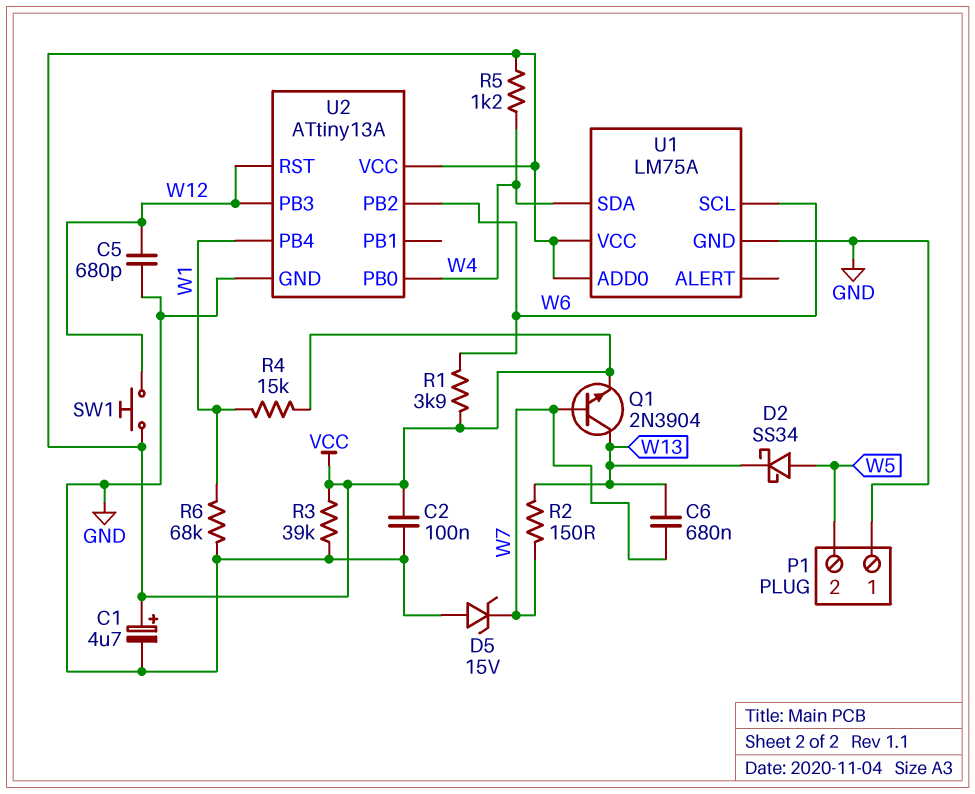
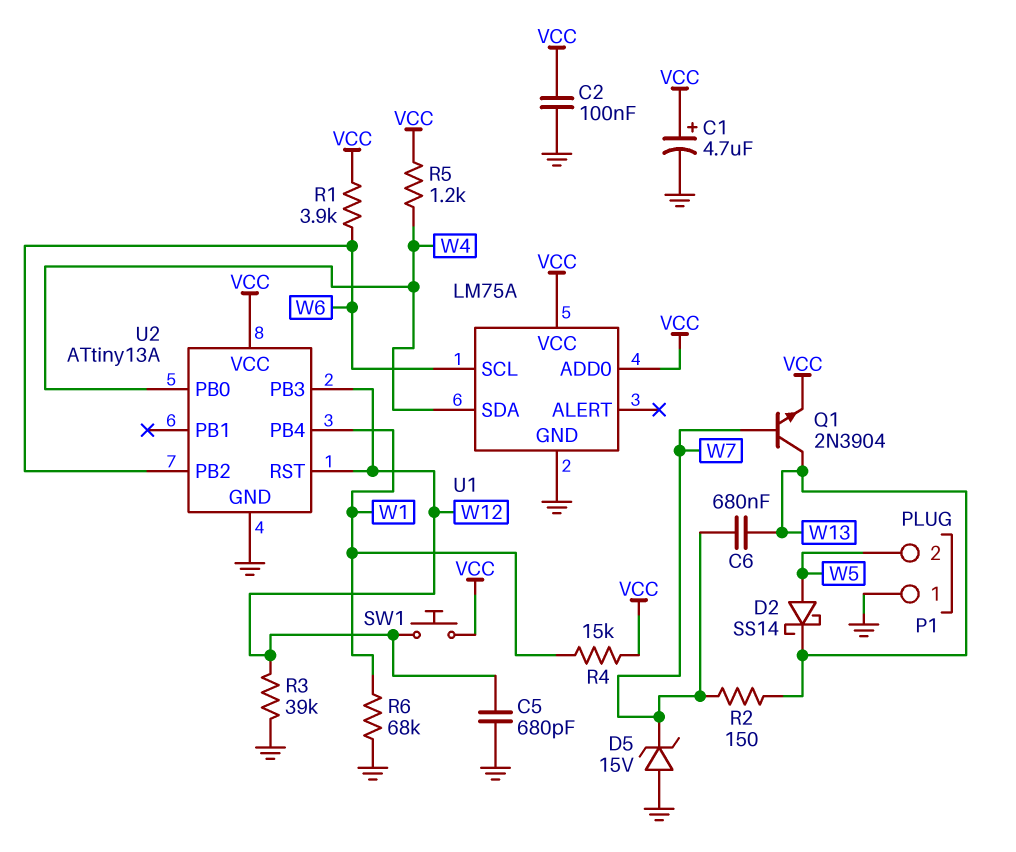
D2: schottky SS34 (A W5, K W13) -> schottky SS14 (A W5, K W13)
R3: 39k (GND, VCC) -> 39k (GND, W12)

